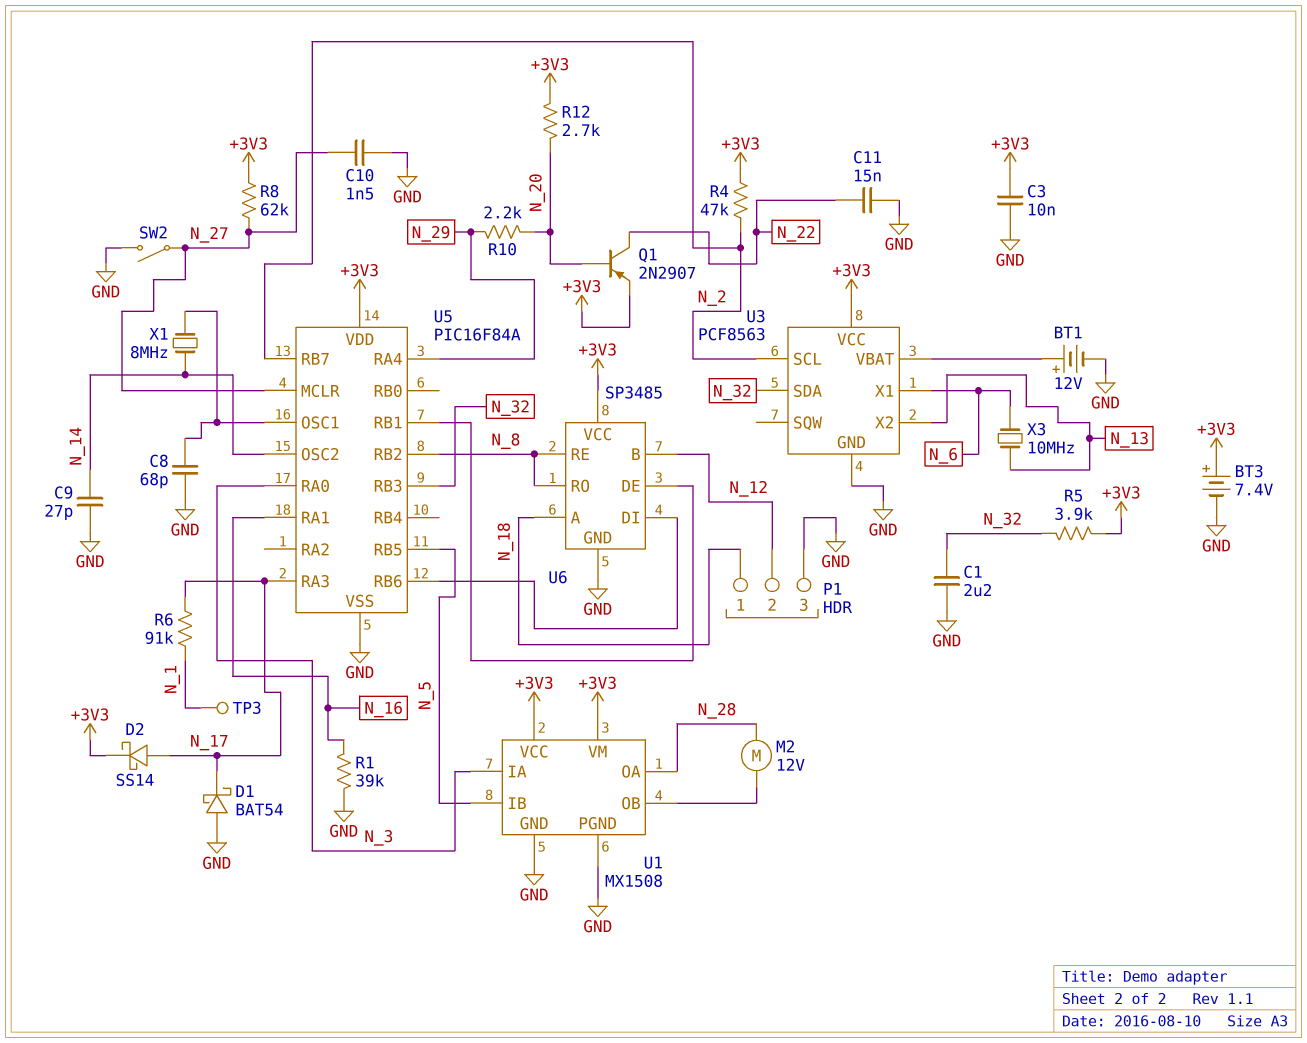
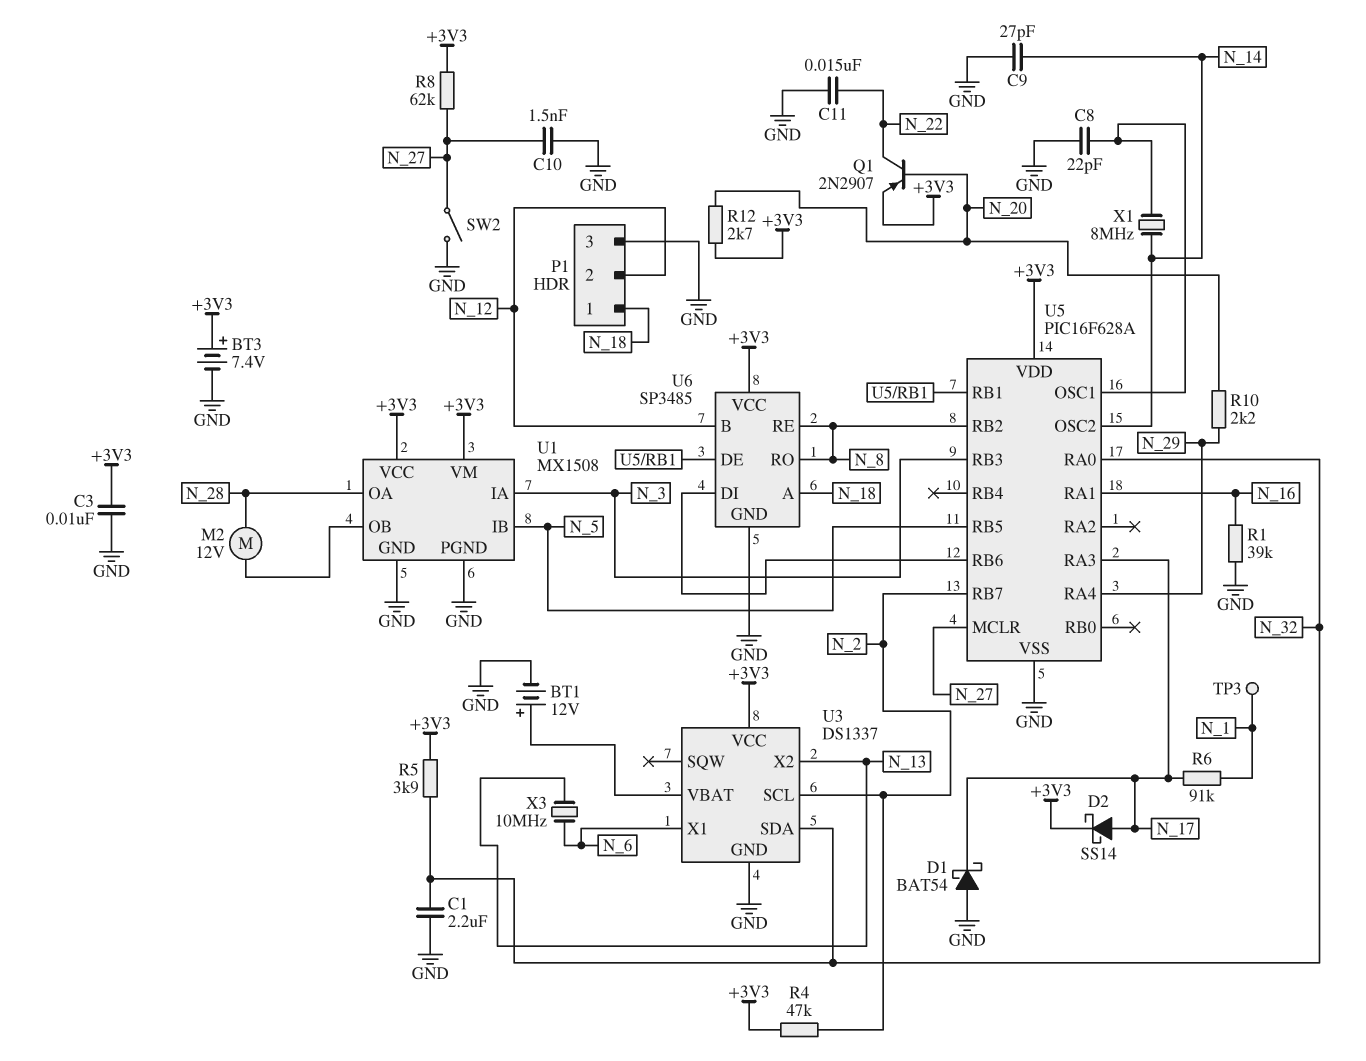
C8: 68pF (GND, U5/OSC1) -> 22pF (GND, U5/OSC1)
U3: PCF8563 -> DS1337
U5: PIC16F84A -> PIC16F628A
U5 pin RA0: N_3 -> N_32
U5 pin RB3: N_32 -> N_3

